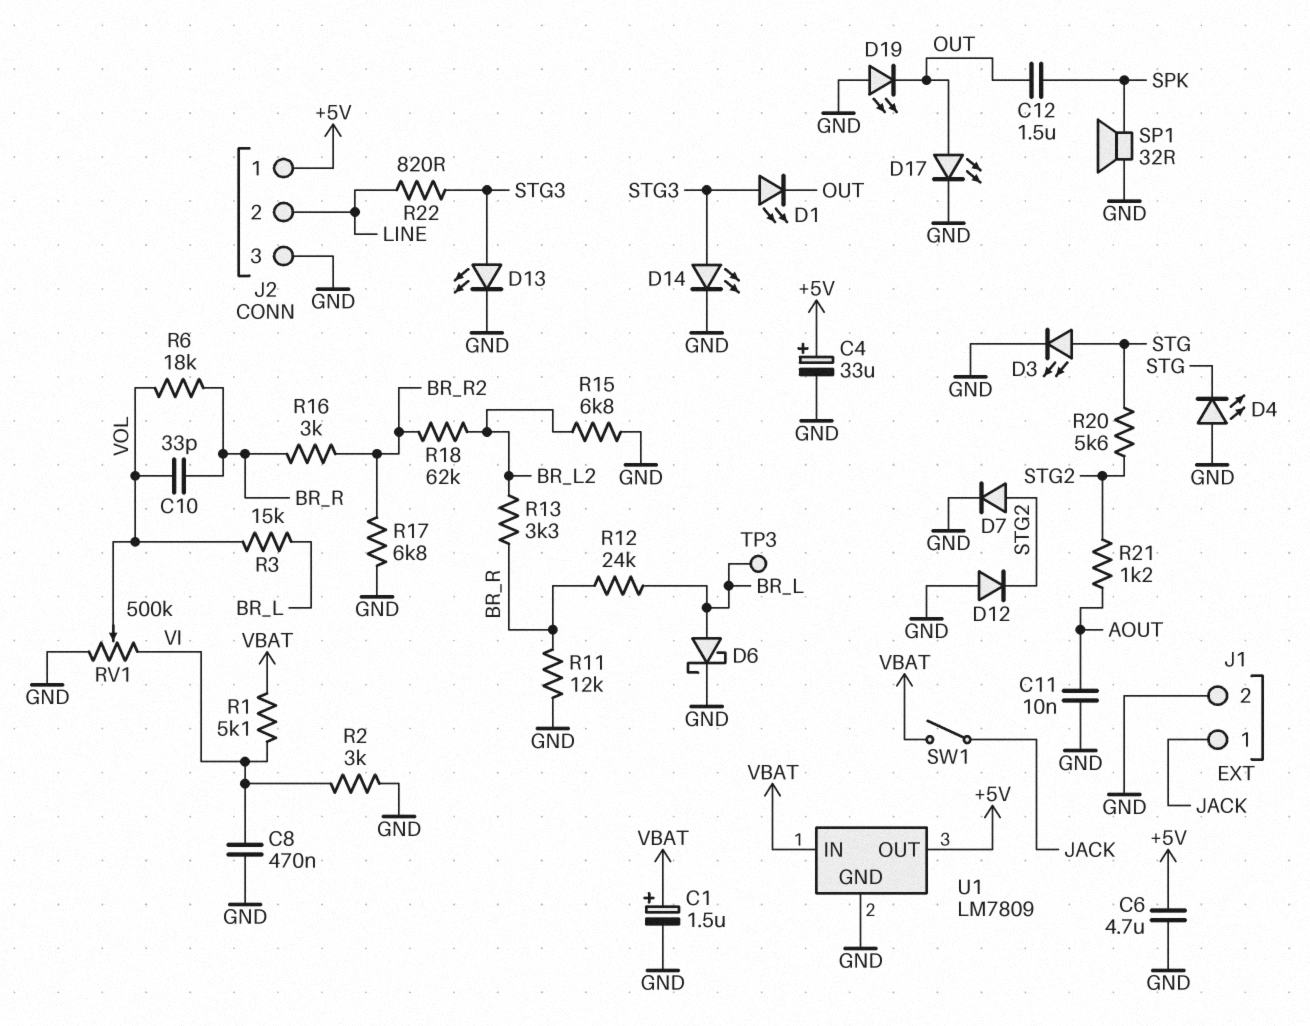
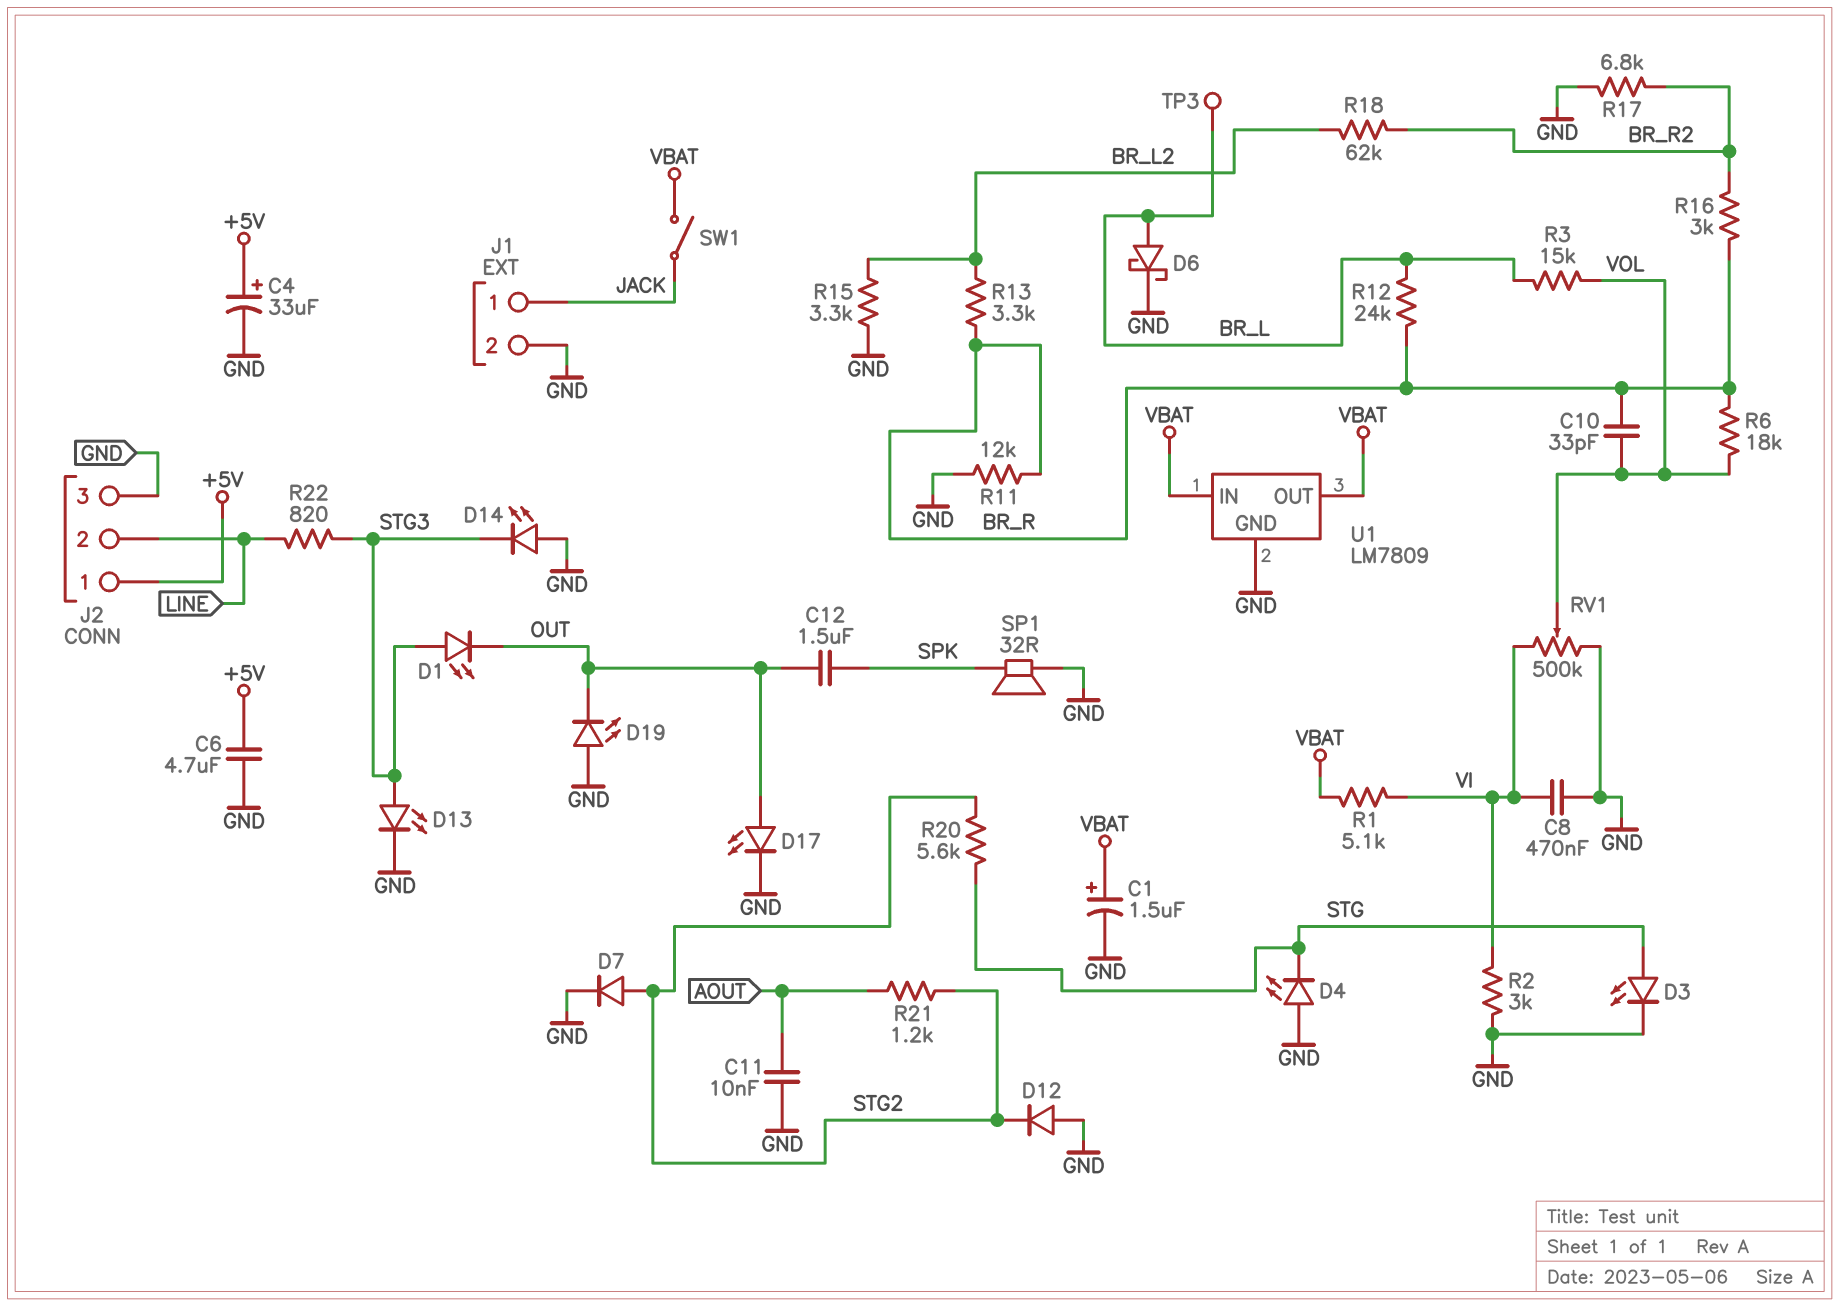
D14: LED (A STG3, K GND) -> LED (A GND, K STG3)
R15: 6.8k (BR_L2, GND) -> 3.3k (BR_L2, GND)
U1 pin OUT: +5V -> VBAT

